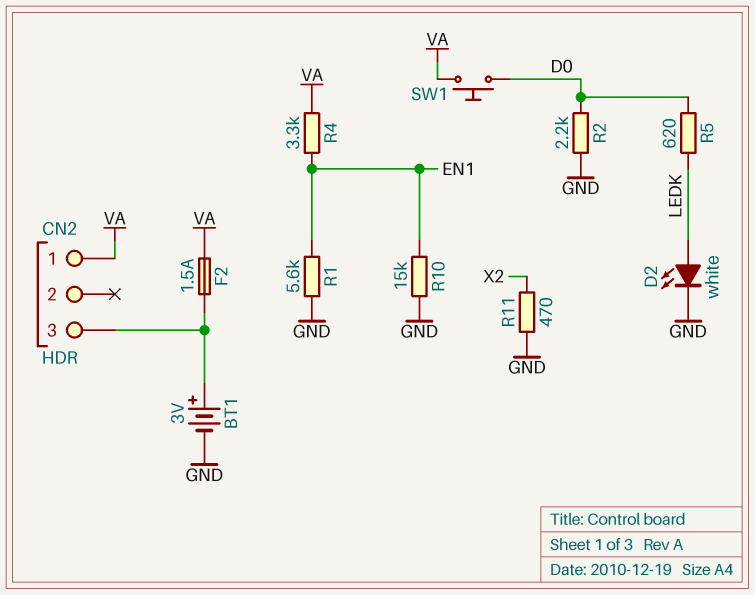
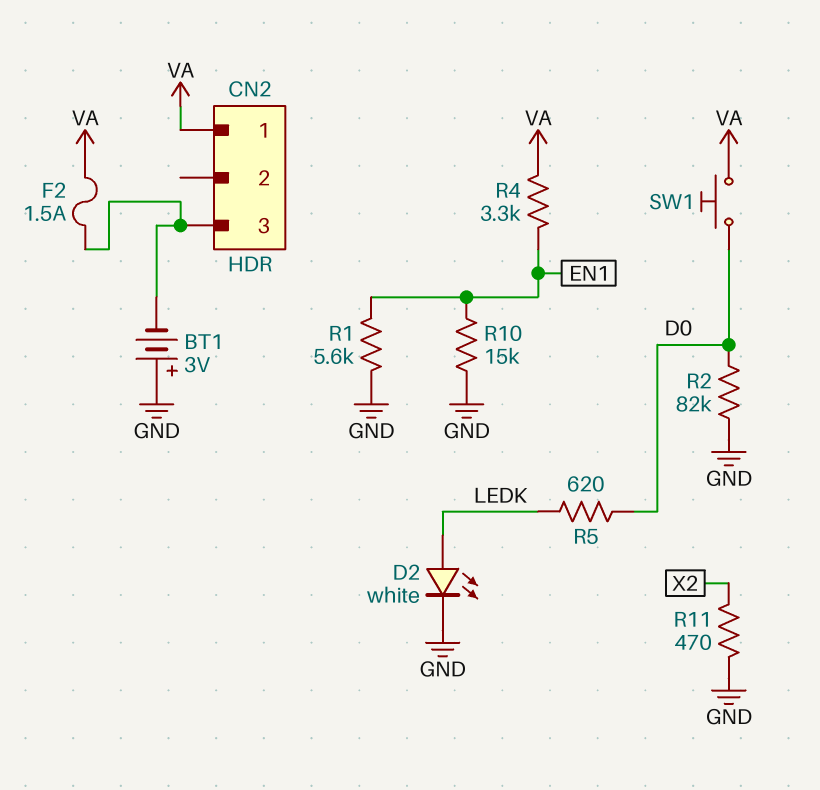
BT1: 3V (plus CN2/3, minus GND) -> 3V (plus GND, minus CN2/3)
R2: 2.2k (D0, GND) -> 82k (D0, GND)

